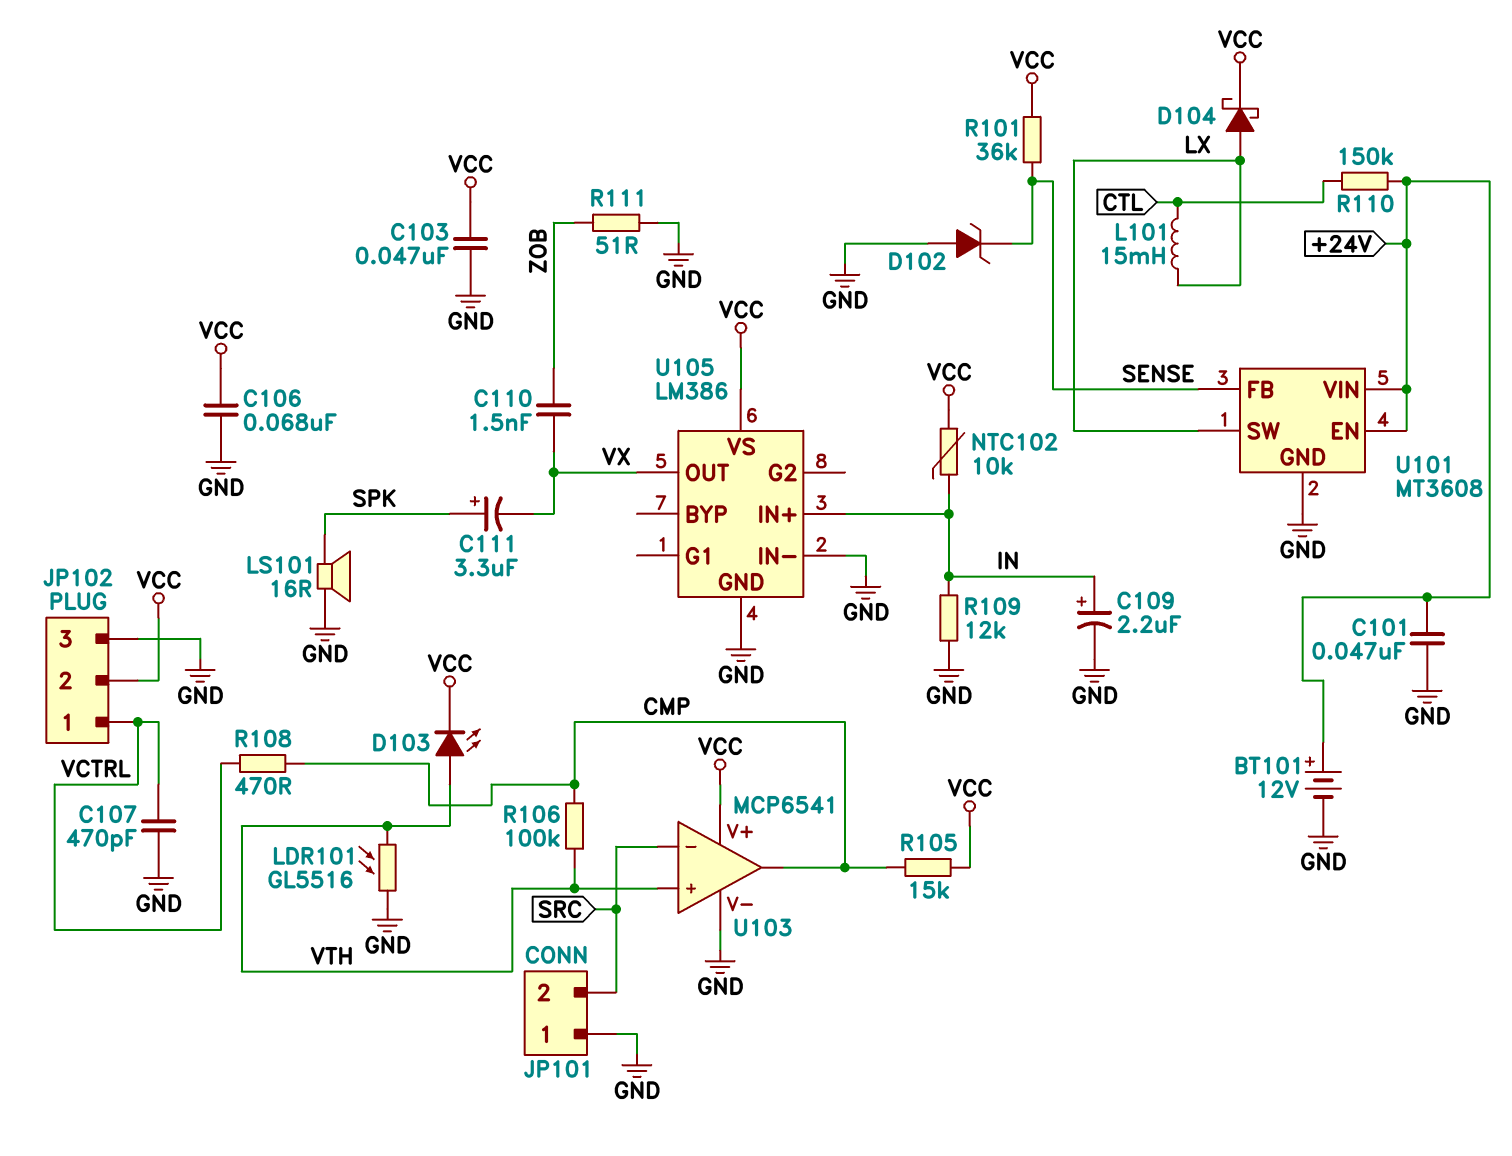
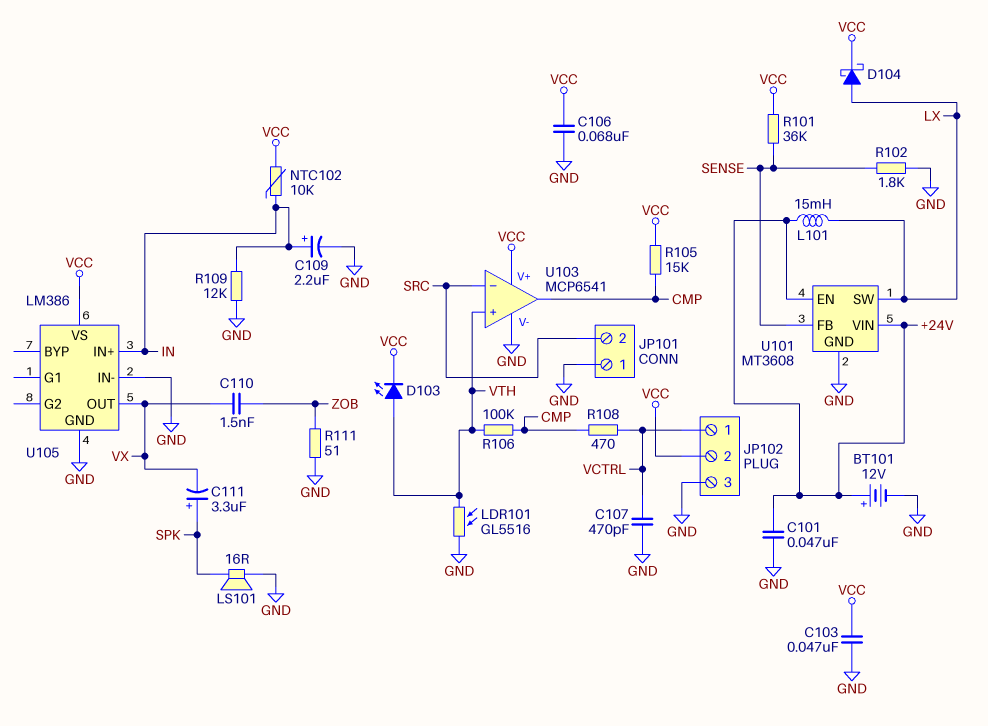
D102: zener (A GND, K SENSE) -> none
L101: 15mH (CTL, LX) -> 15mH (+24V, LX)
R102: none -> 1.8k (GND, SENSE)
R110: 150k (+24V, CTL) -> none

